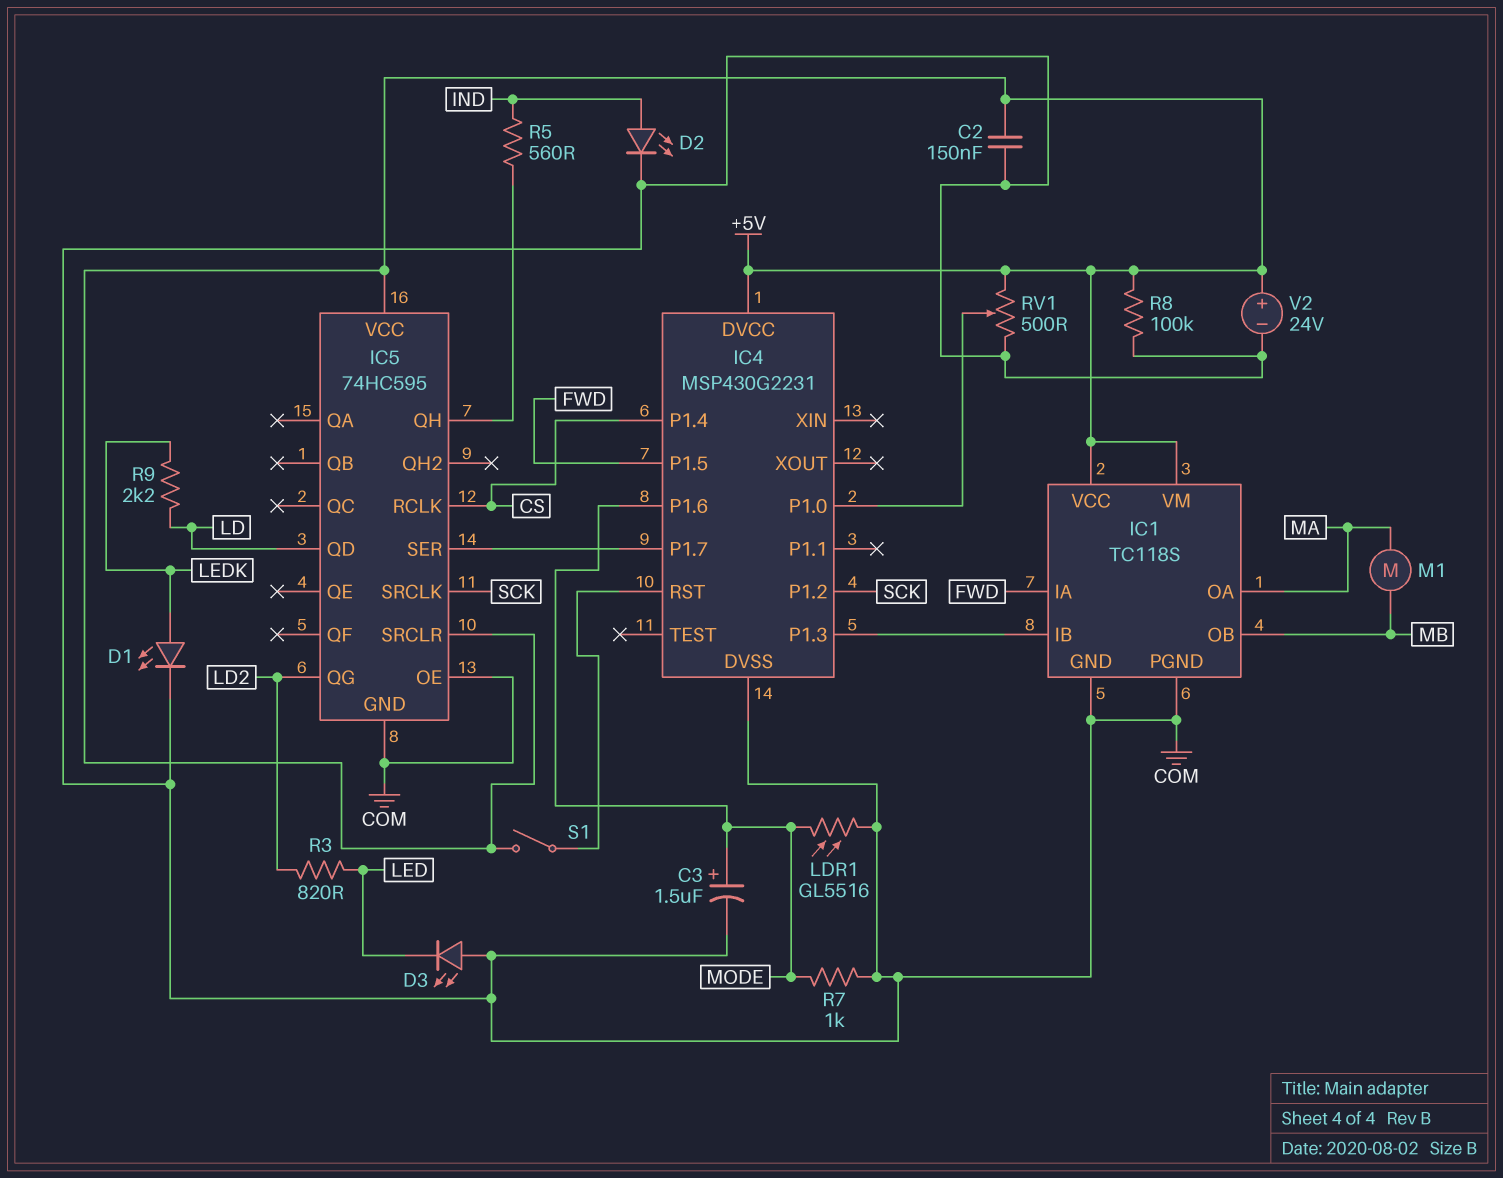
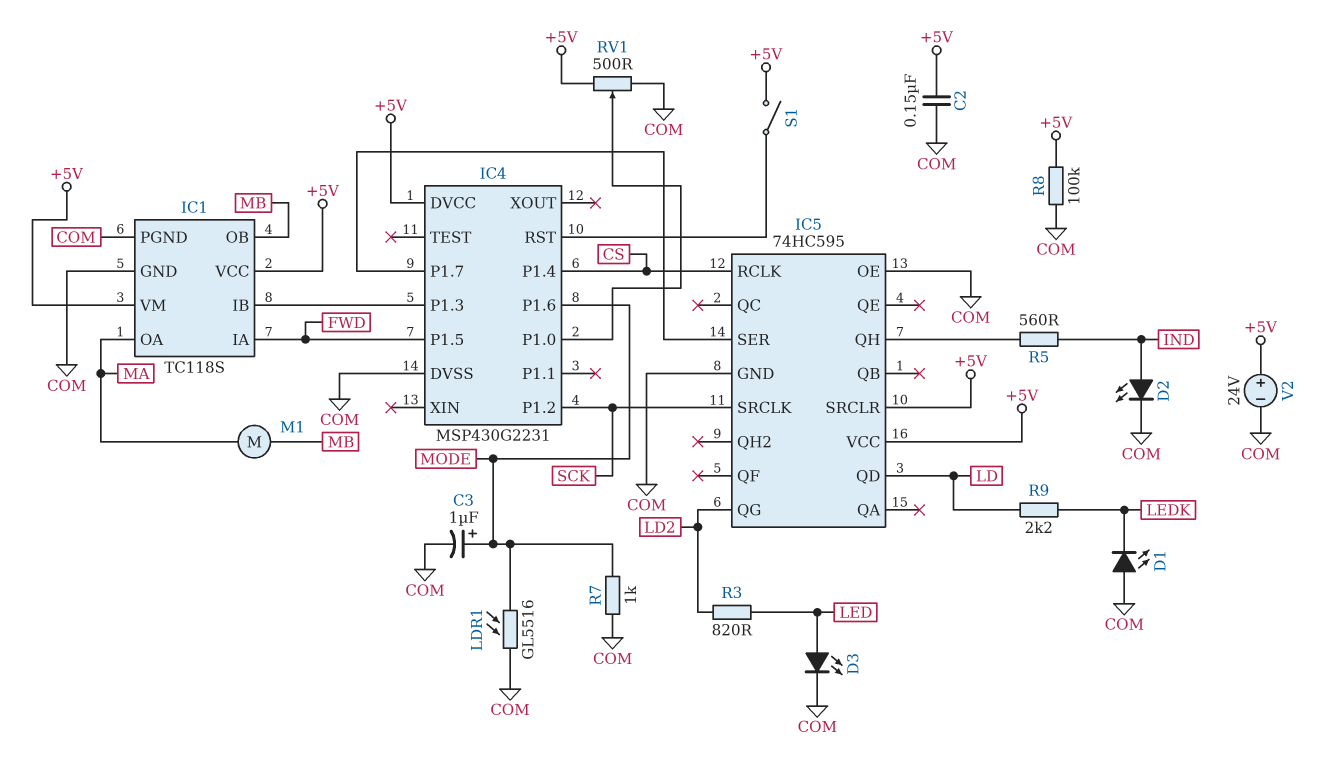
C3: 1.5uF (plus MODE, minus COM) -> 1uF (plus MODE, minus COM)
D1: LED (A LEDK, K COM) -> LED (A COM, K LEDK)
D3: LED (A COM, K LED) -> LED (A LED, K COM)

